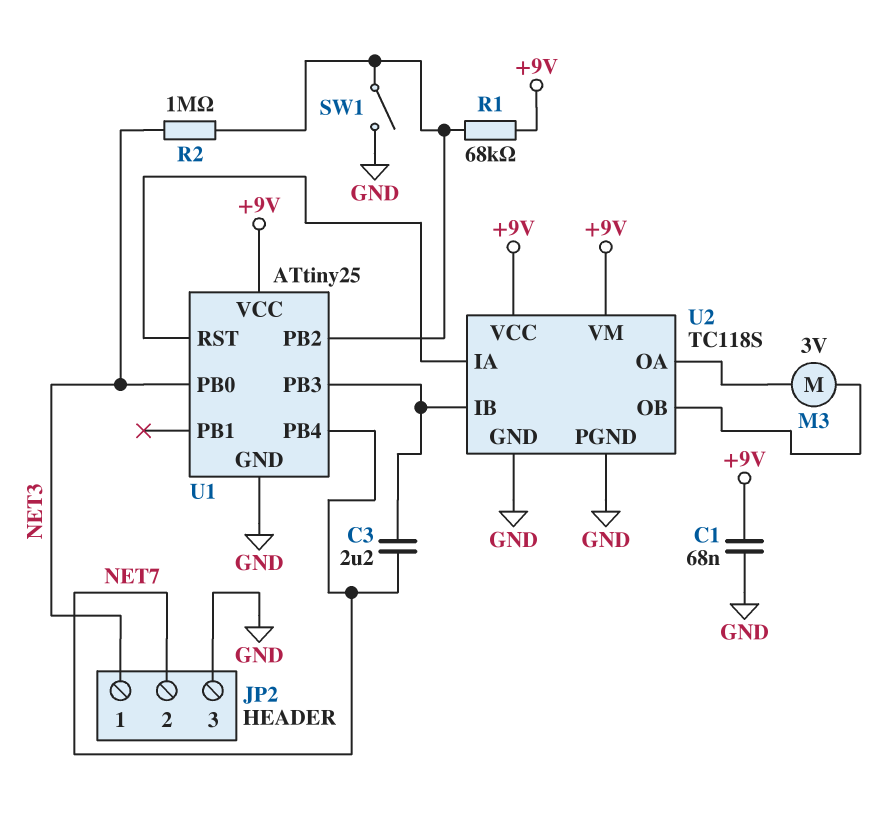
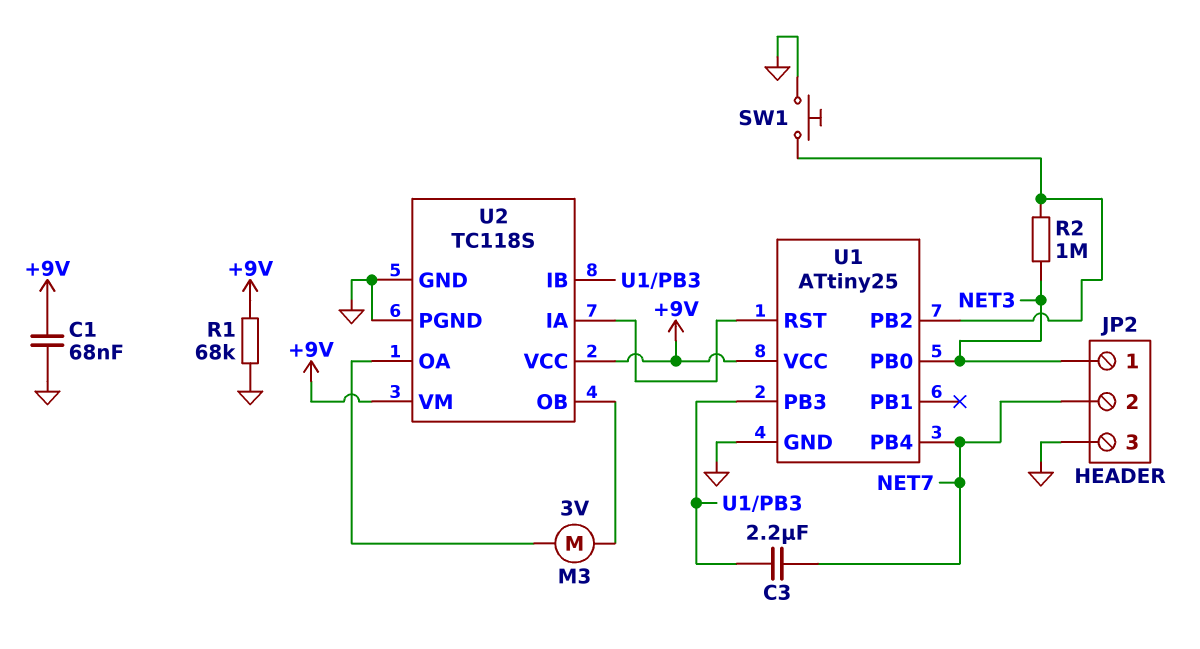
R1: 68k (+9V, U1/PB2) -> 68k (+9V, GND)
SW1: switch (GND, U1/PB2) -> button (GND, U1/PB2)

